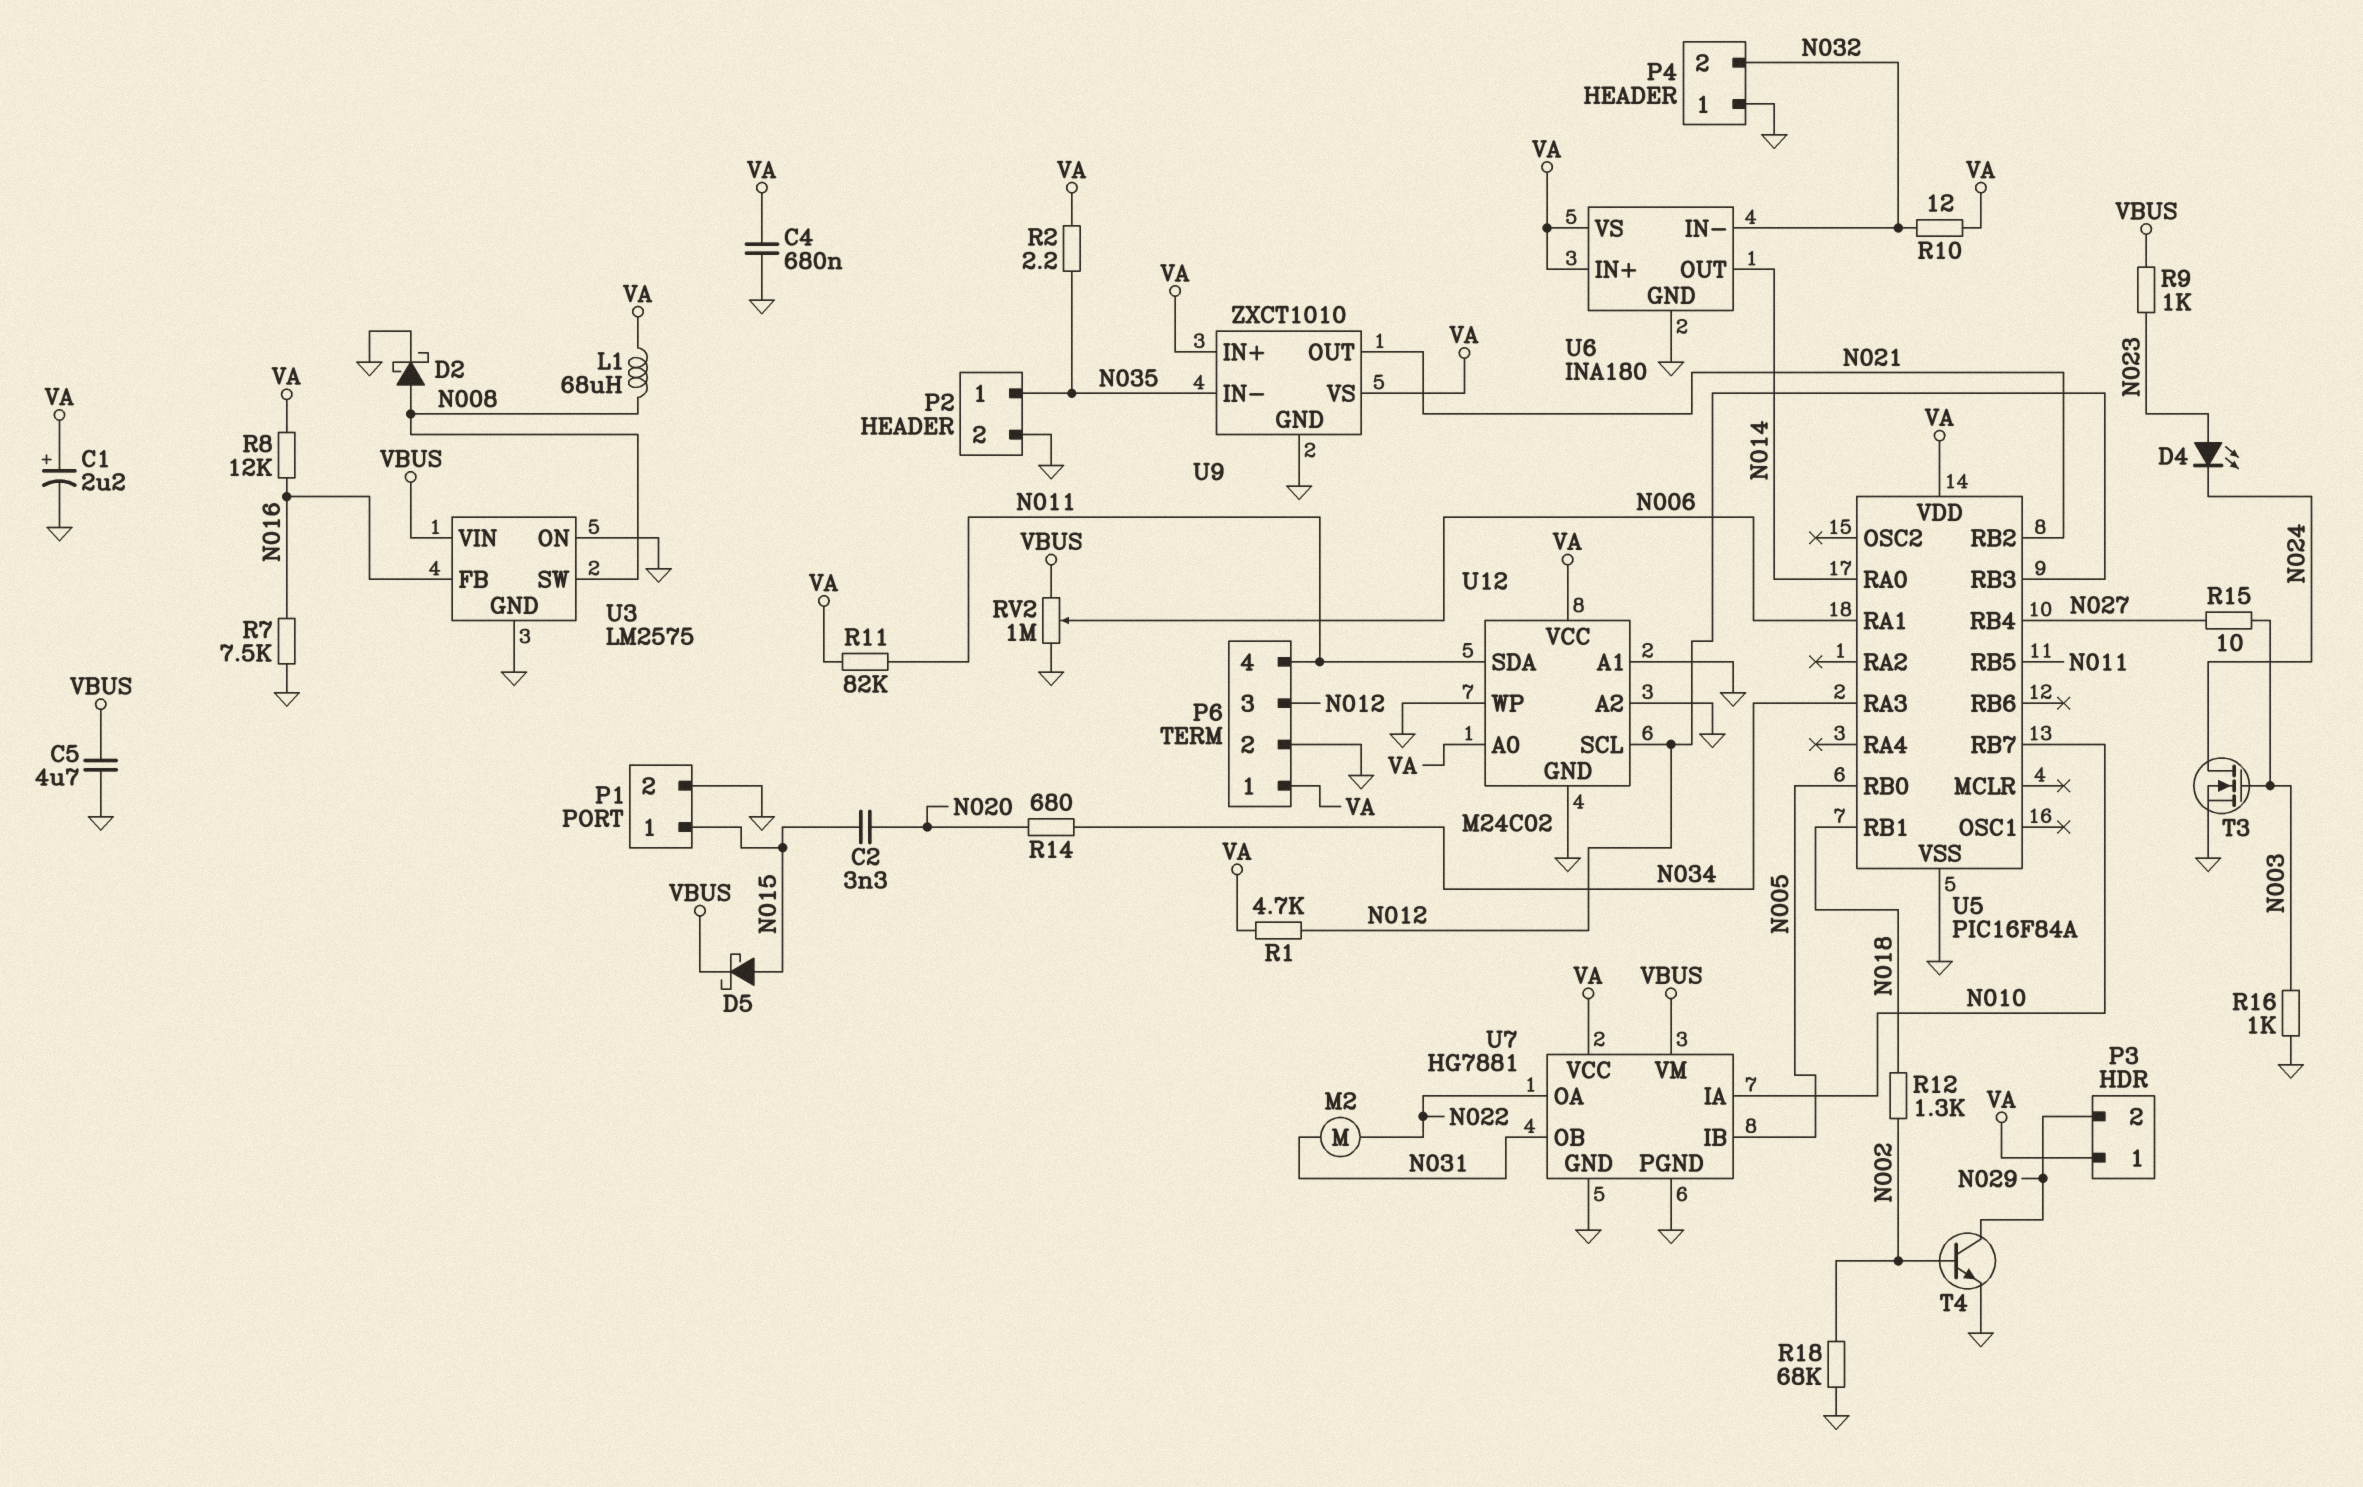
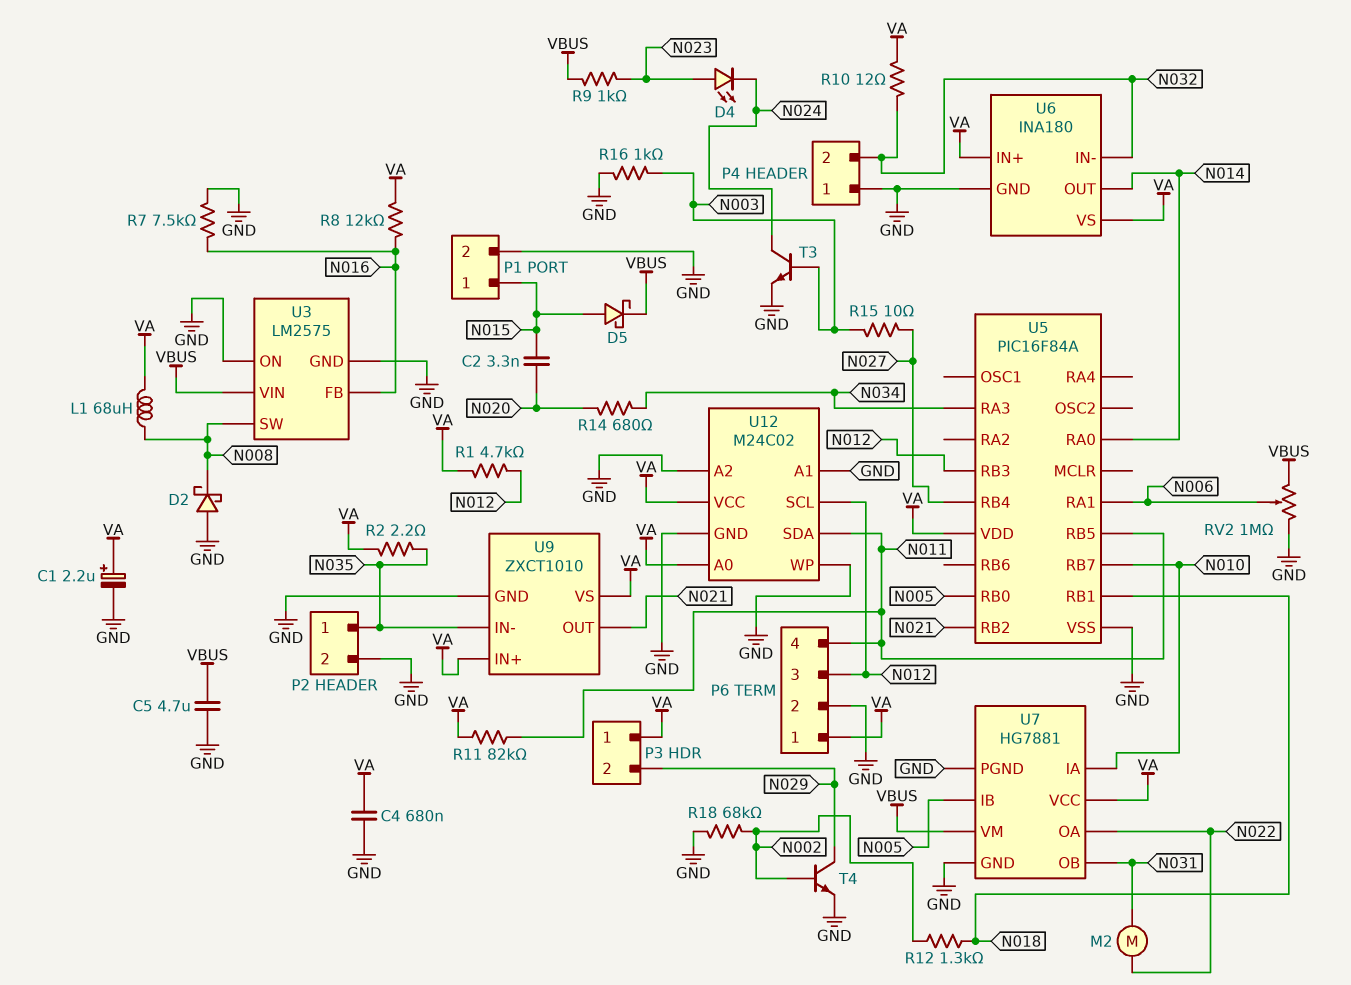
D2: schottky (A N008, K GND) -> schottky (A GND, K N008)
T3: NMOS (G N003, D N024, S GND) -> NPN (B N003, C N024, E GND)

